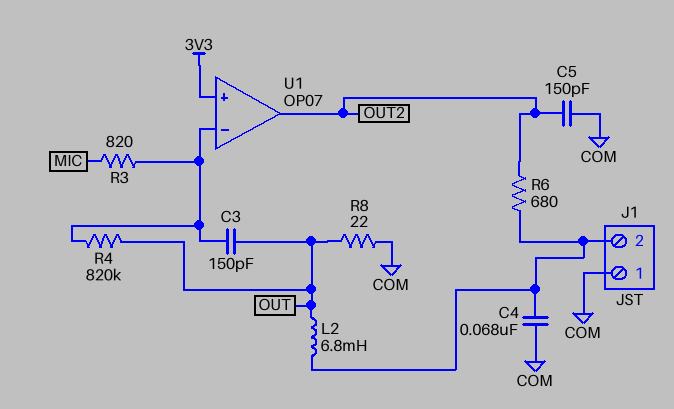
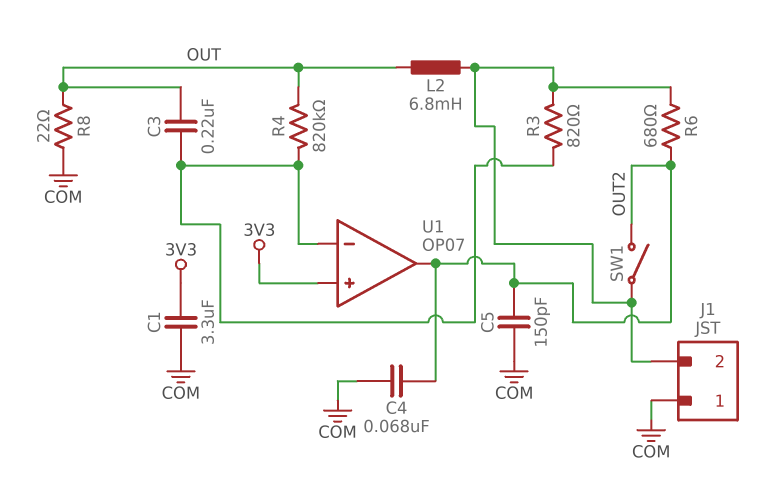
C1: none -> 3.3uF (3V3, COM)
C3: 150pF (OUT, U1/in-) -> 220nF (OUT, U1/in-)
C4: 68nF (COM, J1/2) -> 68nF (COM, OUT2)
R3: 820 (MIC, U1/in-) -> 820 (J1/2, U1/in-)
SW1: none -> switch (J1/2, OUT2)

